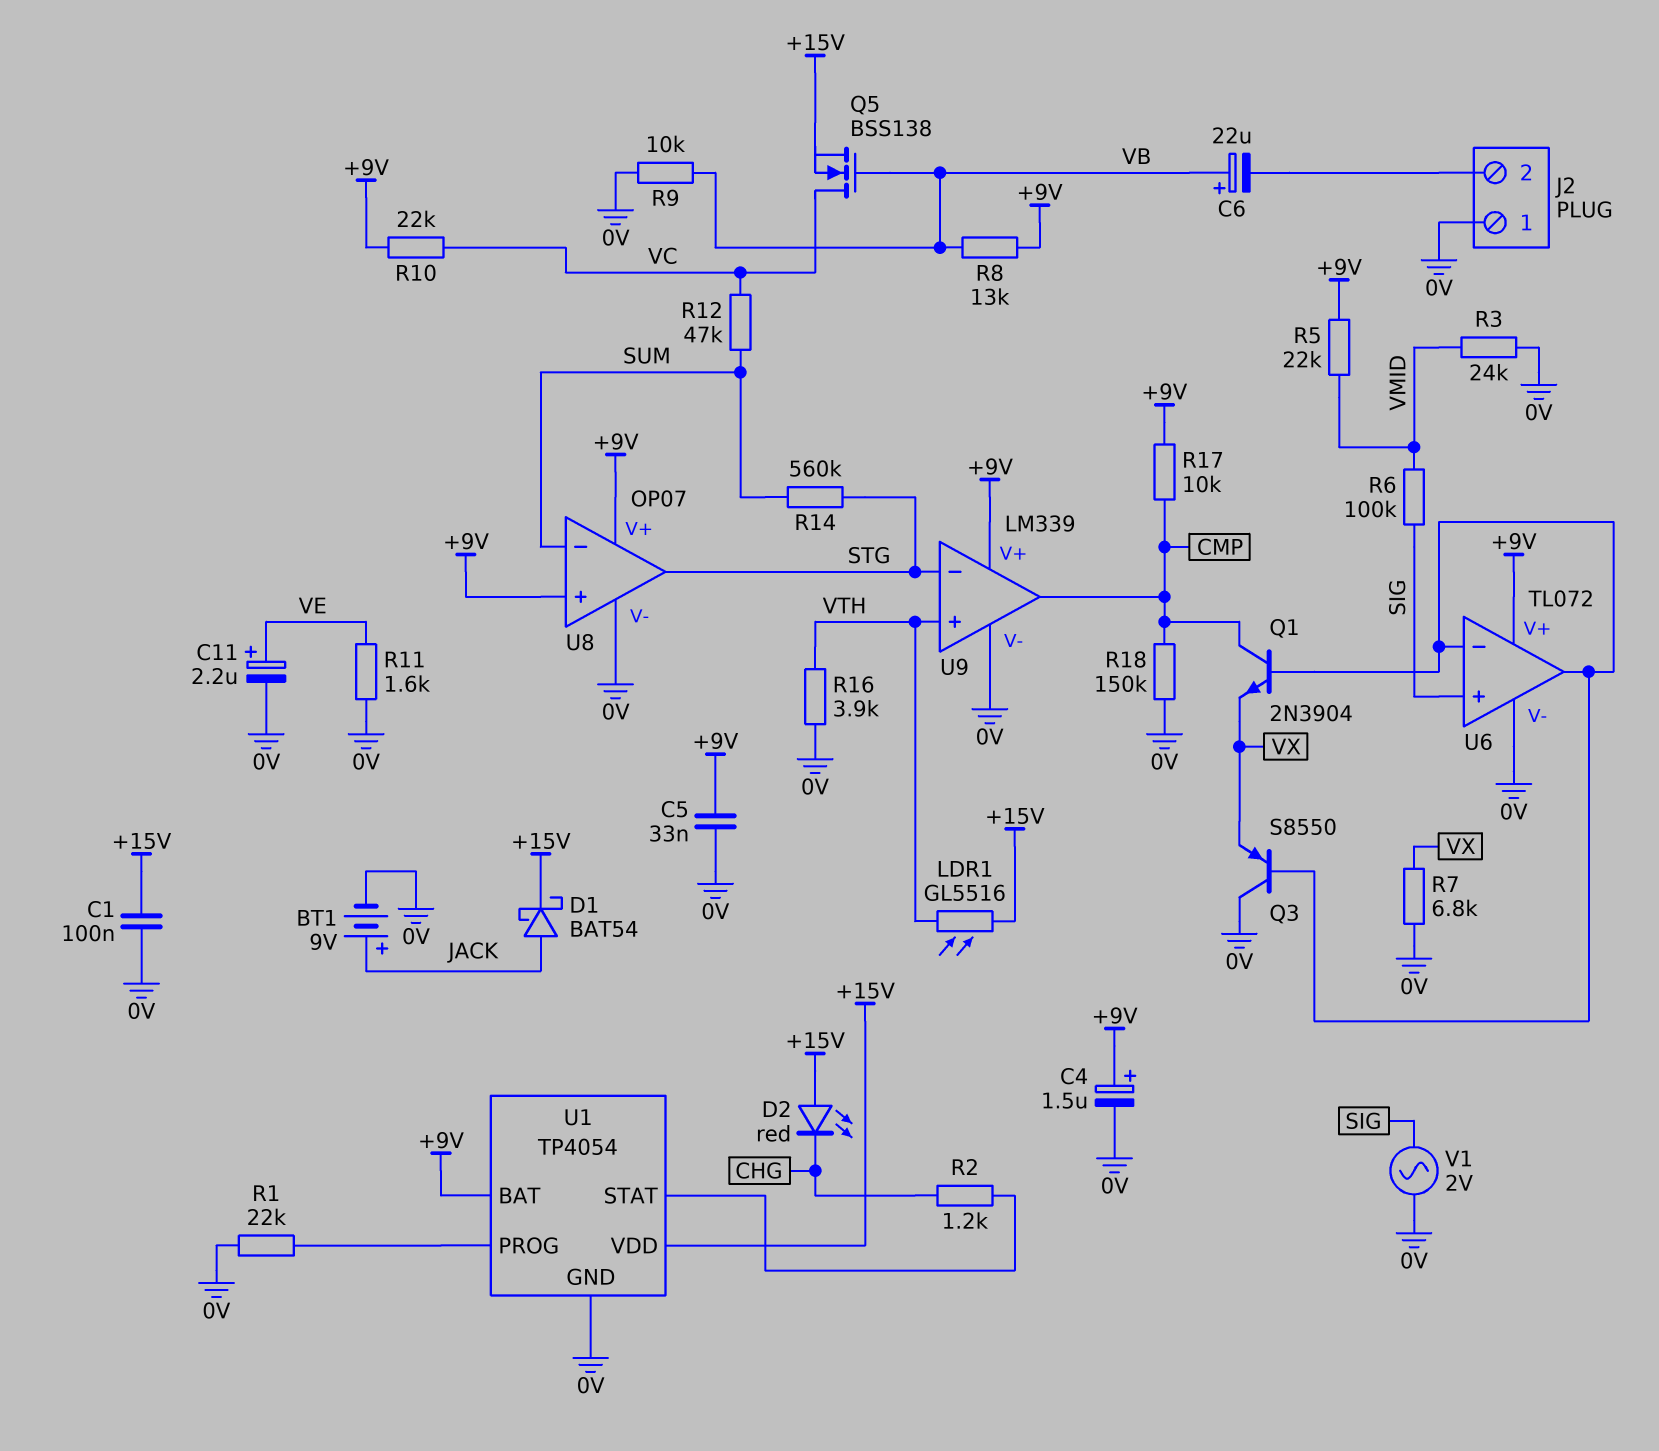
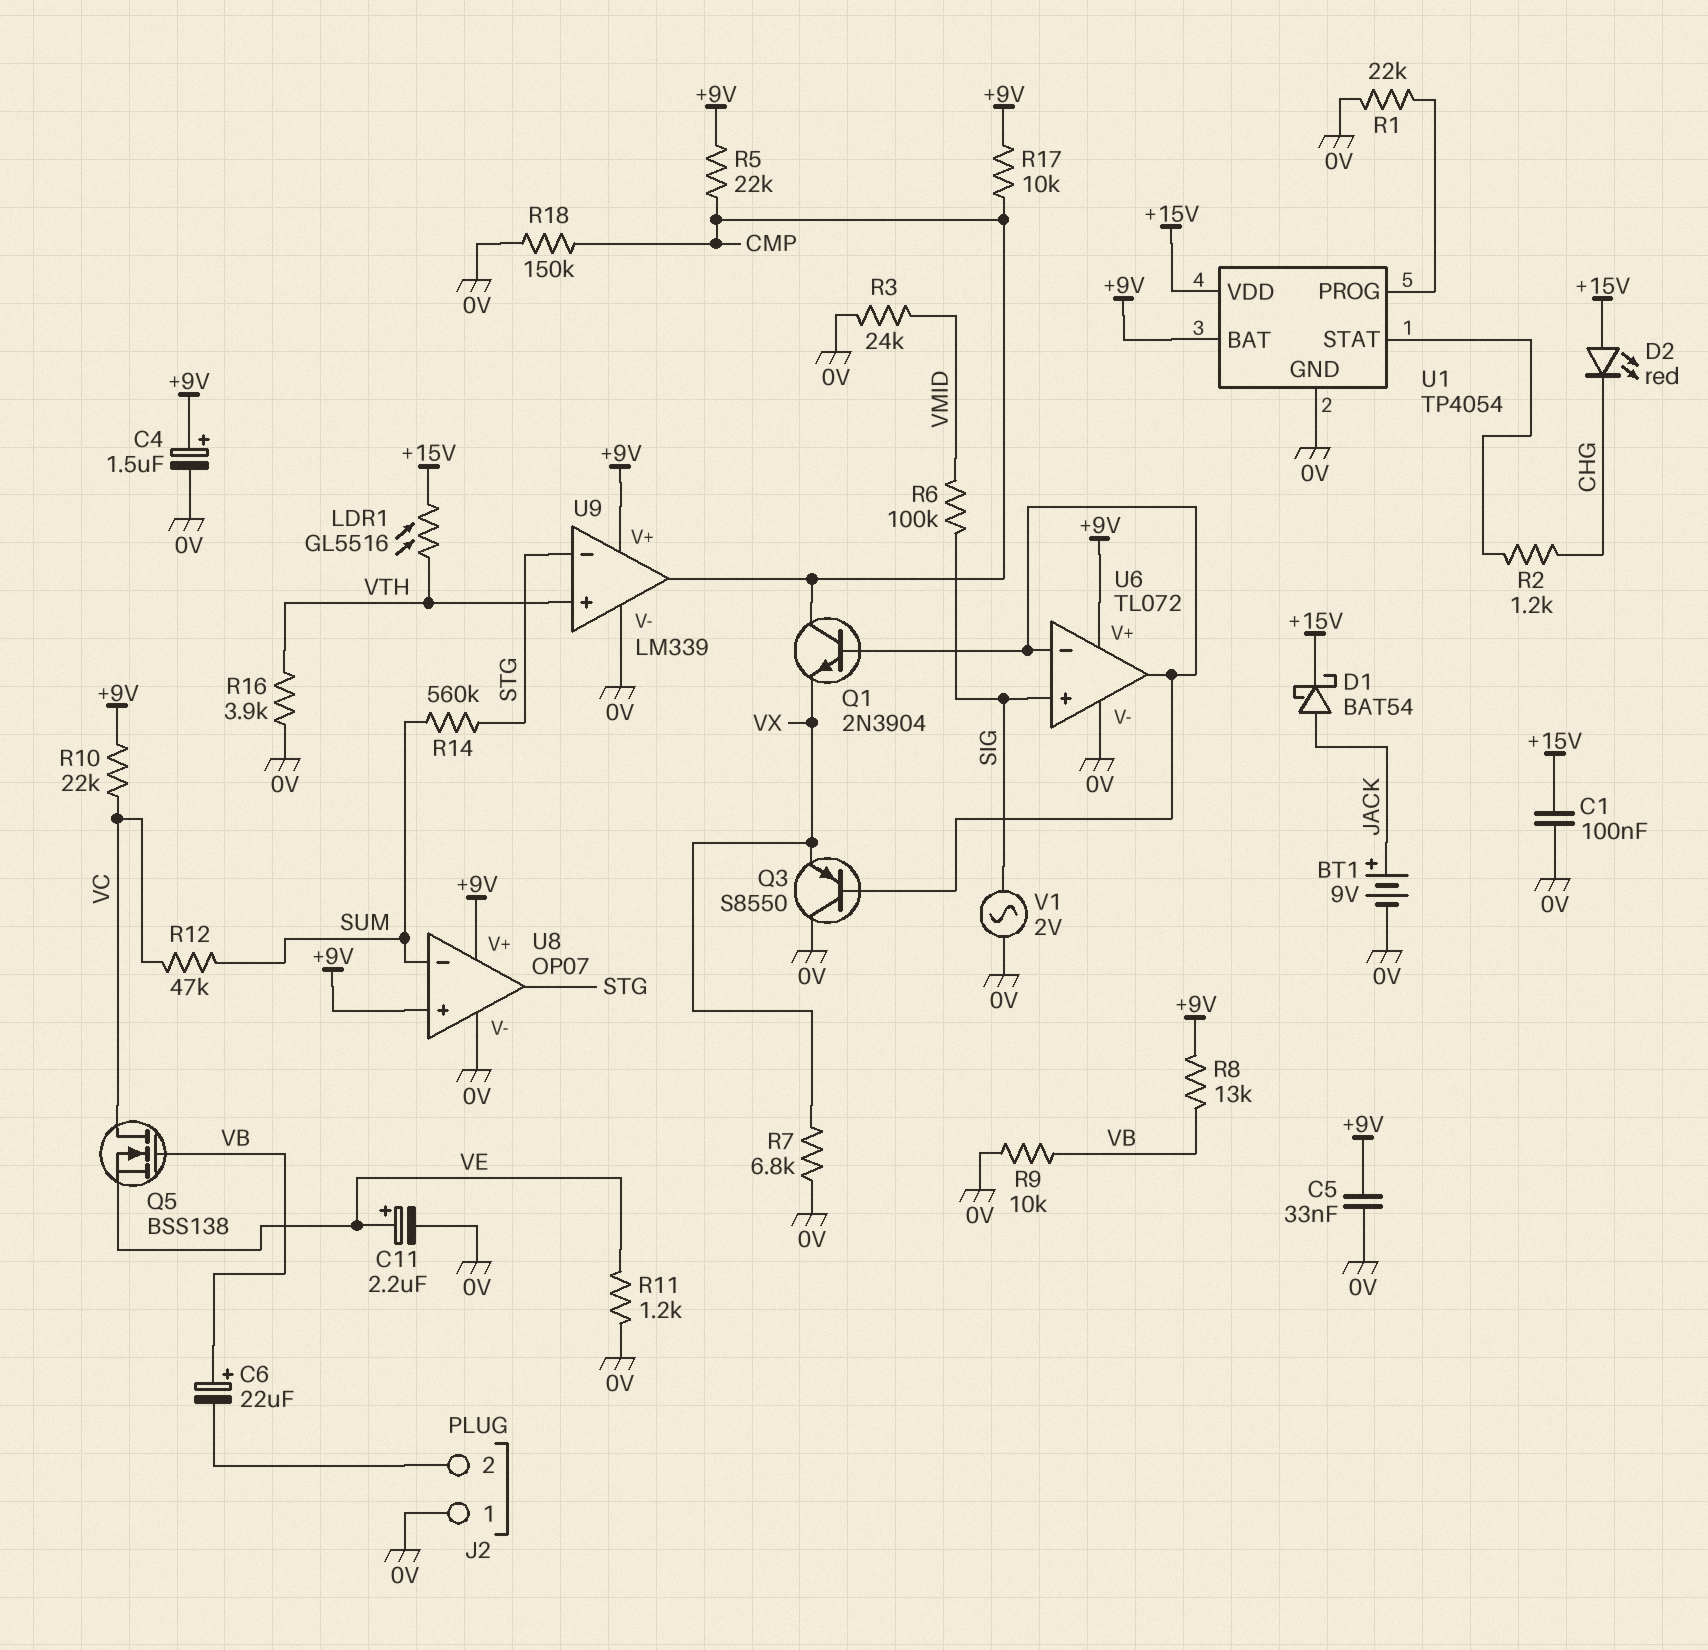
Q5: NMOS BSS138 (G VB, D VC, S +15V) -> NMOS BSS138 (G VB, D VC, S VE)
R5: 22k (+9V, VMID) -> 22k (+9V, CMP)
R11: 1.6k (0V, VE) -> 1.2k (0V, VE)

